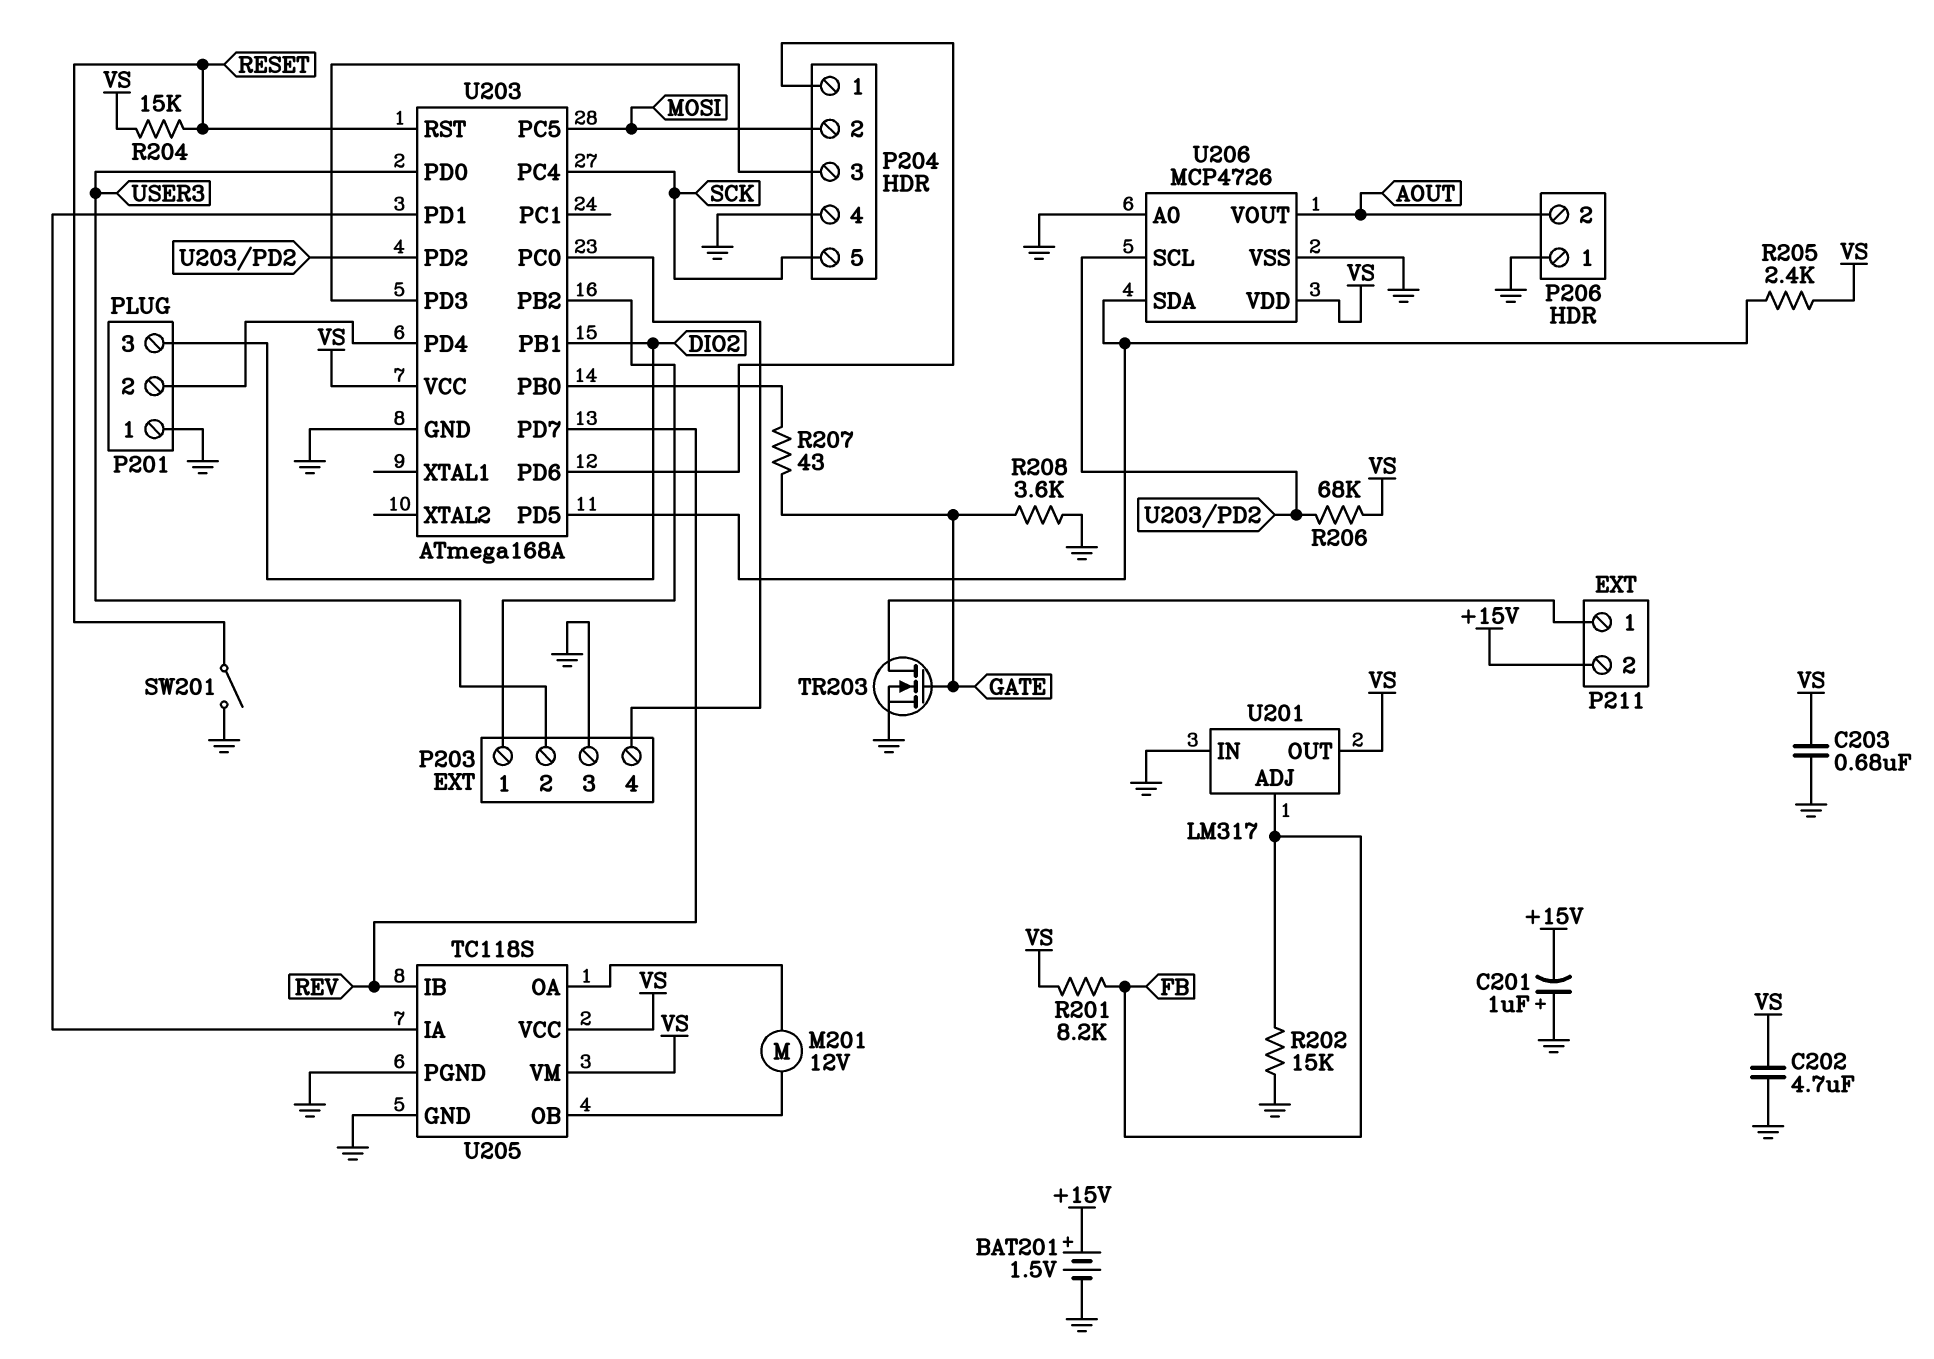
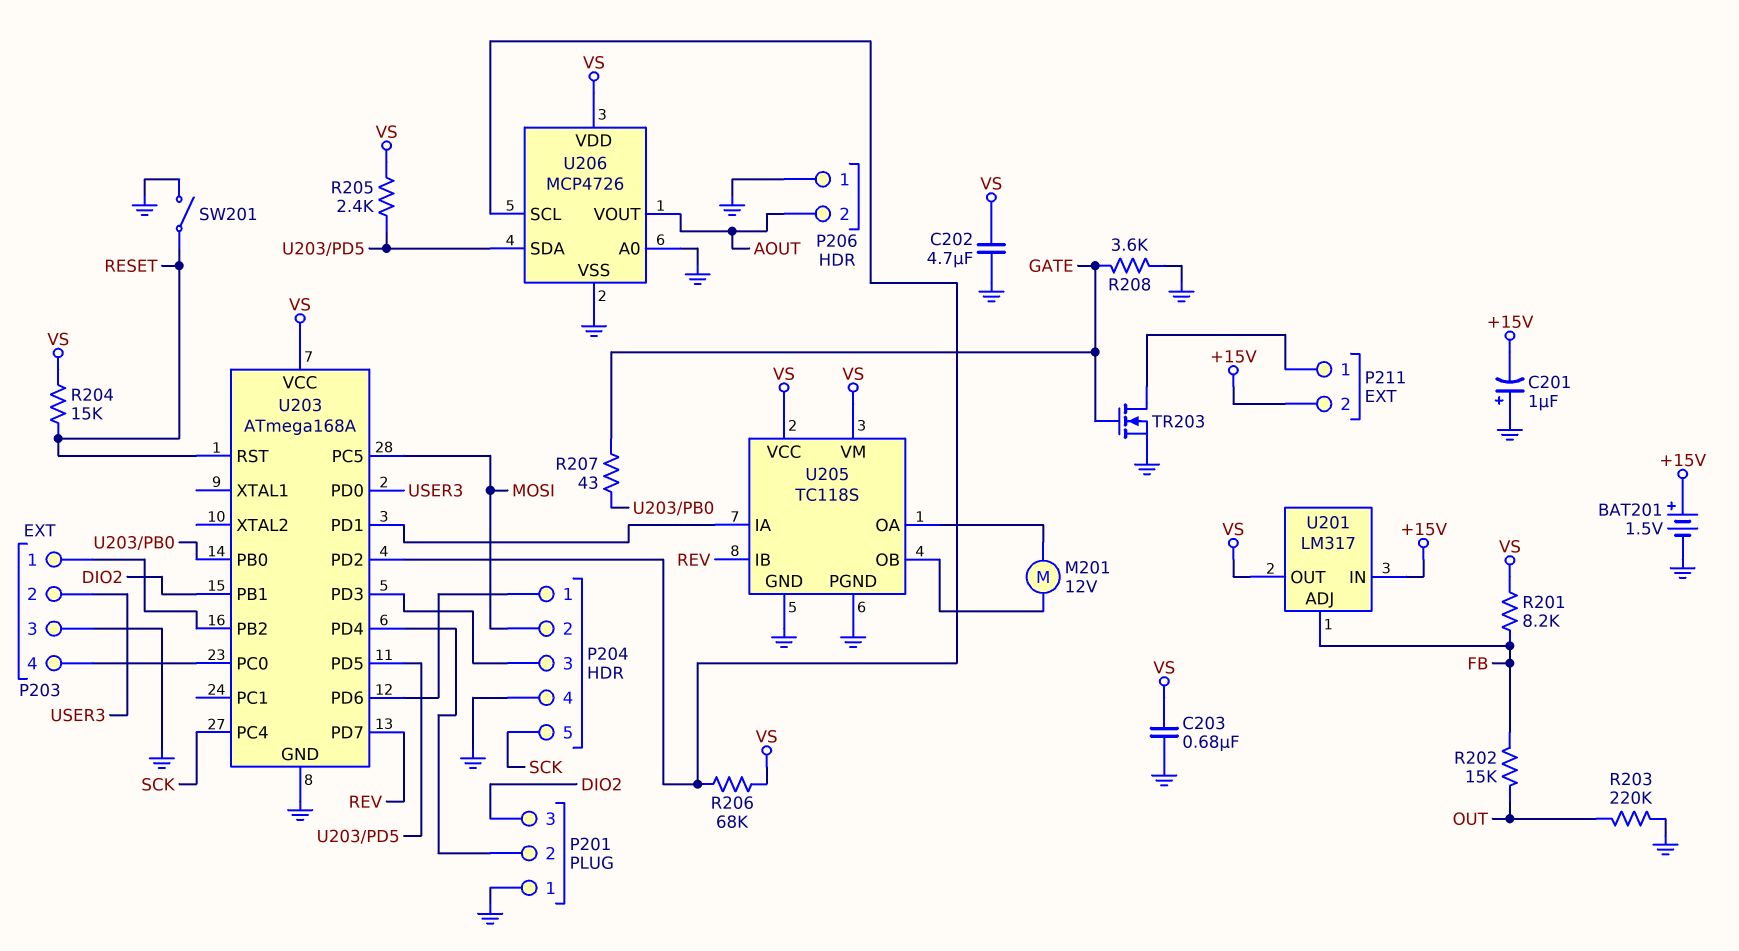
R202: 15k (FB, GND) -> 15k (FB, OUT)
R203: none -> 220k (GND, OUT)
U201 pin IN: GND -> +15V

